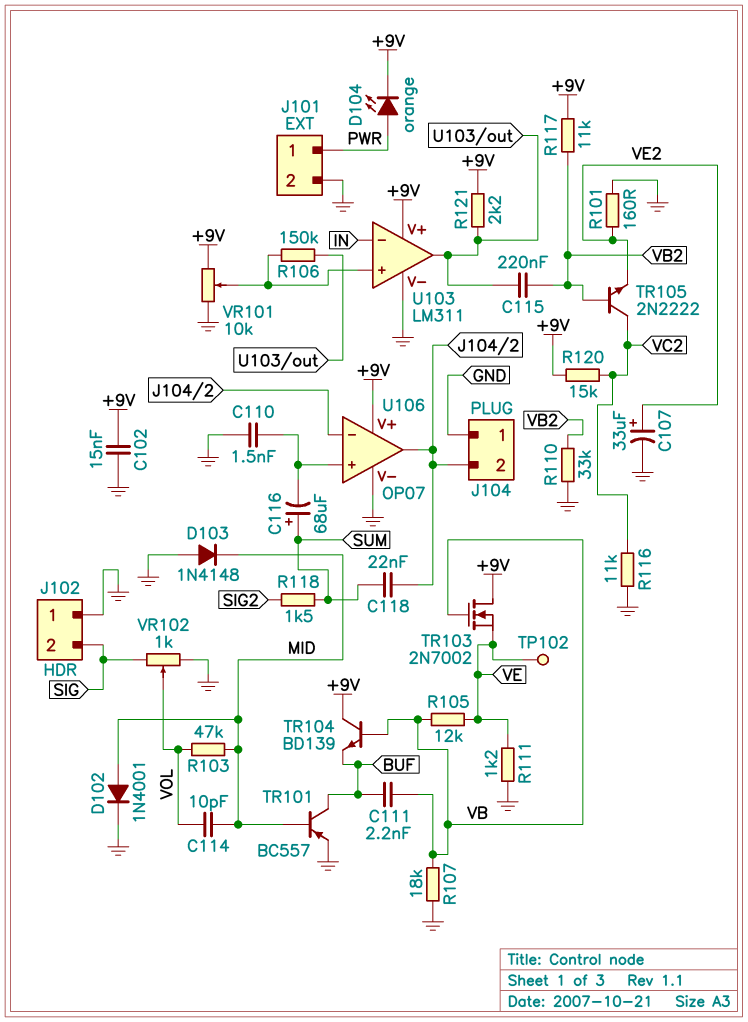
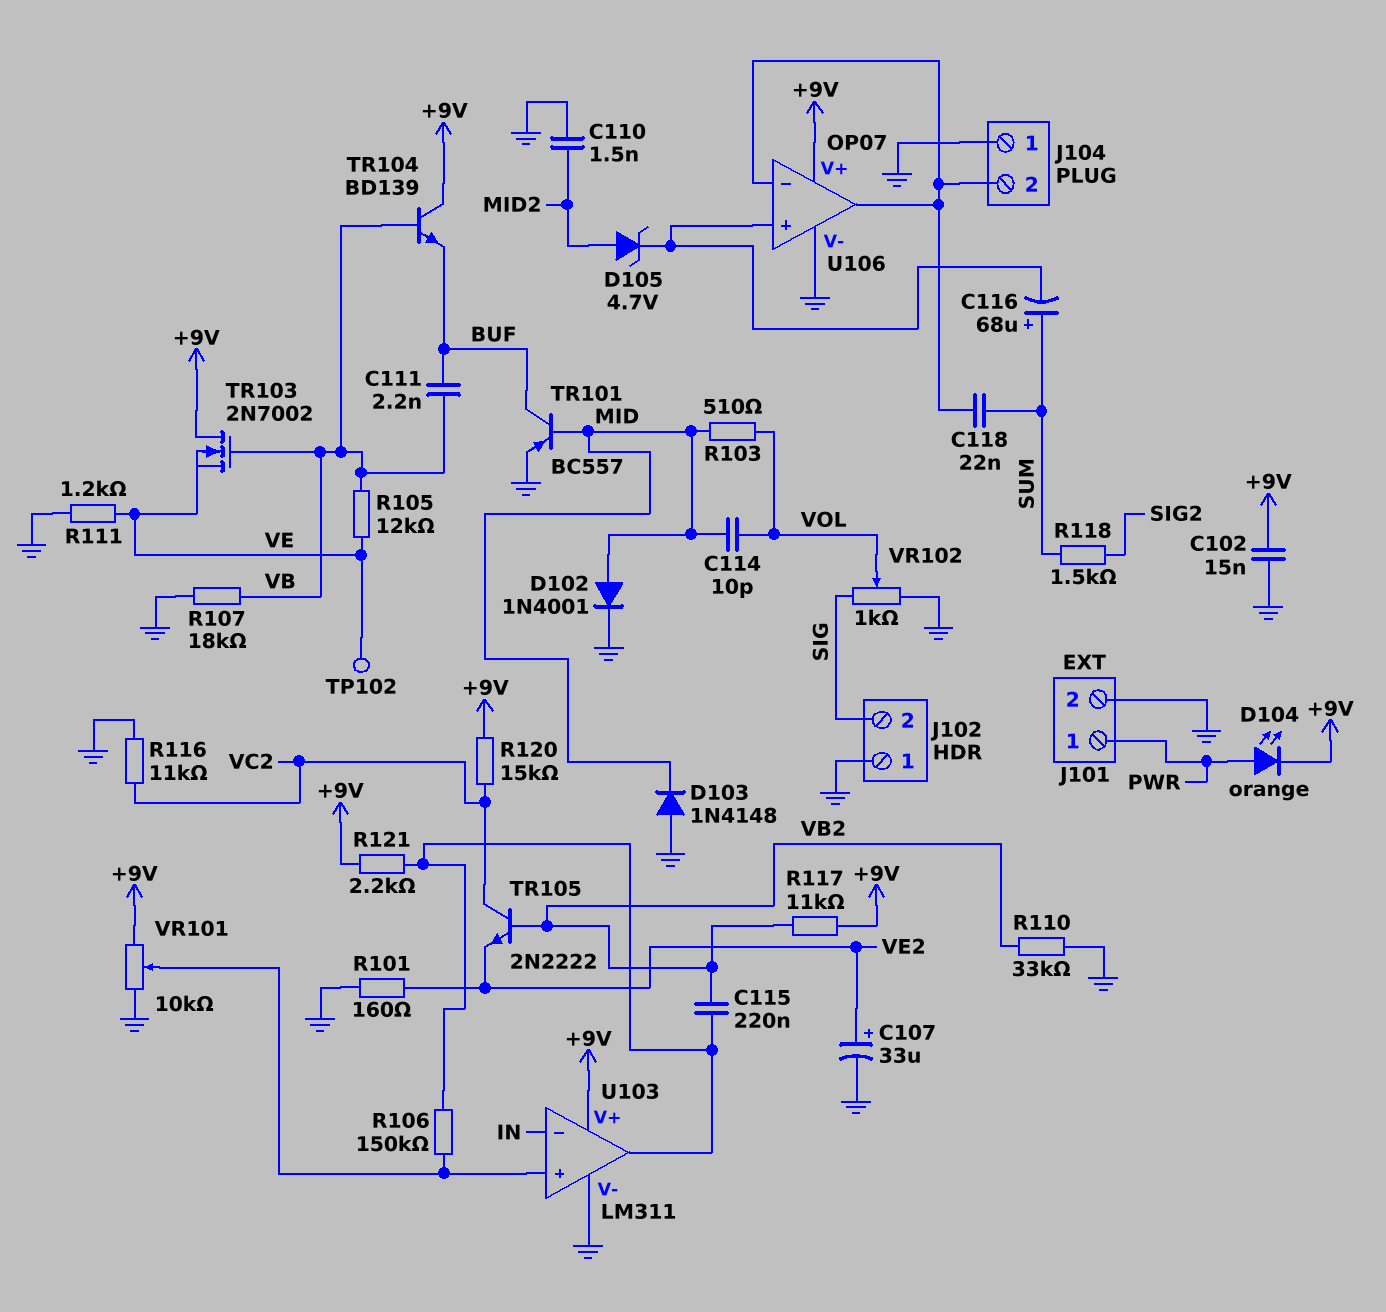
C110: 1.5nF (GND, U106/in+) -> 1.5nF (GND, MID2)
D105: none -> zener 4.7V (A MID2, K U106/in+)
R103: 47k (MID, VOL) -> 510 (MID, VOL)

